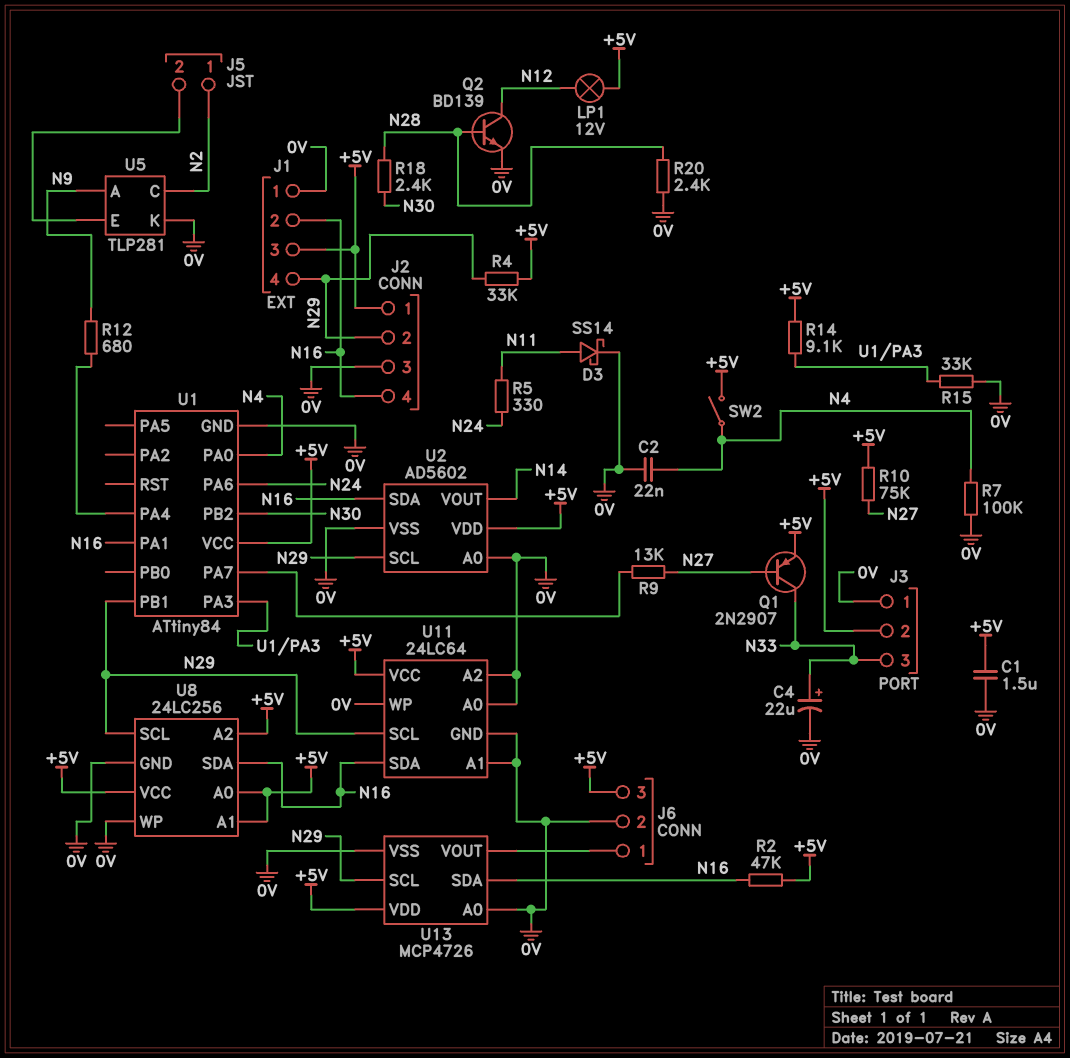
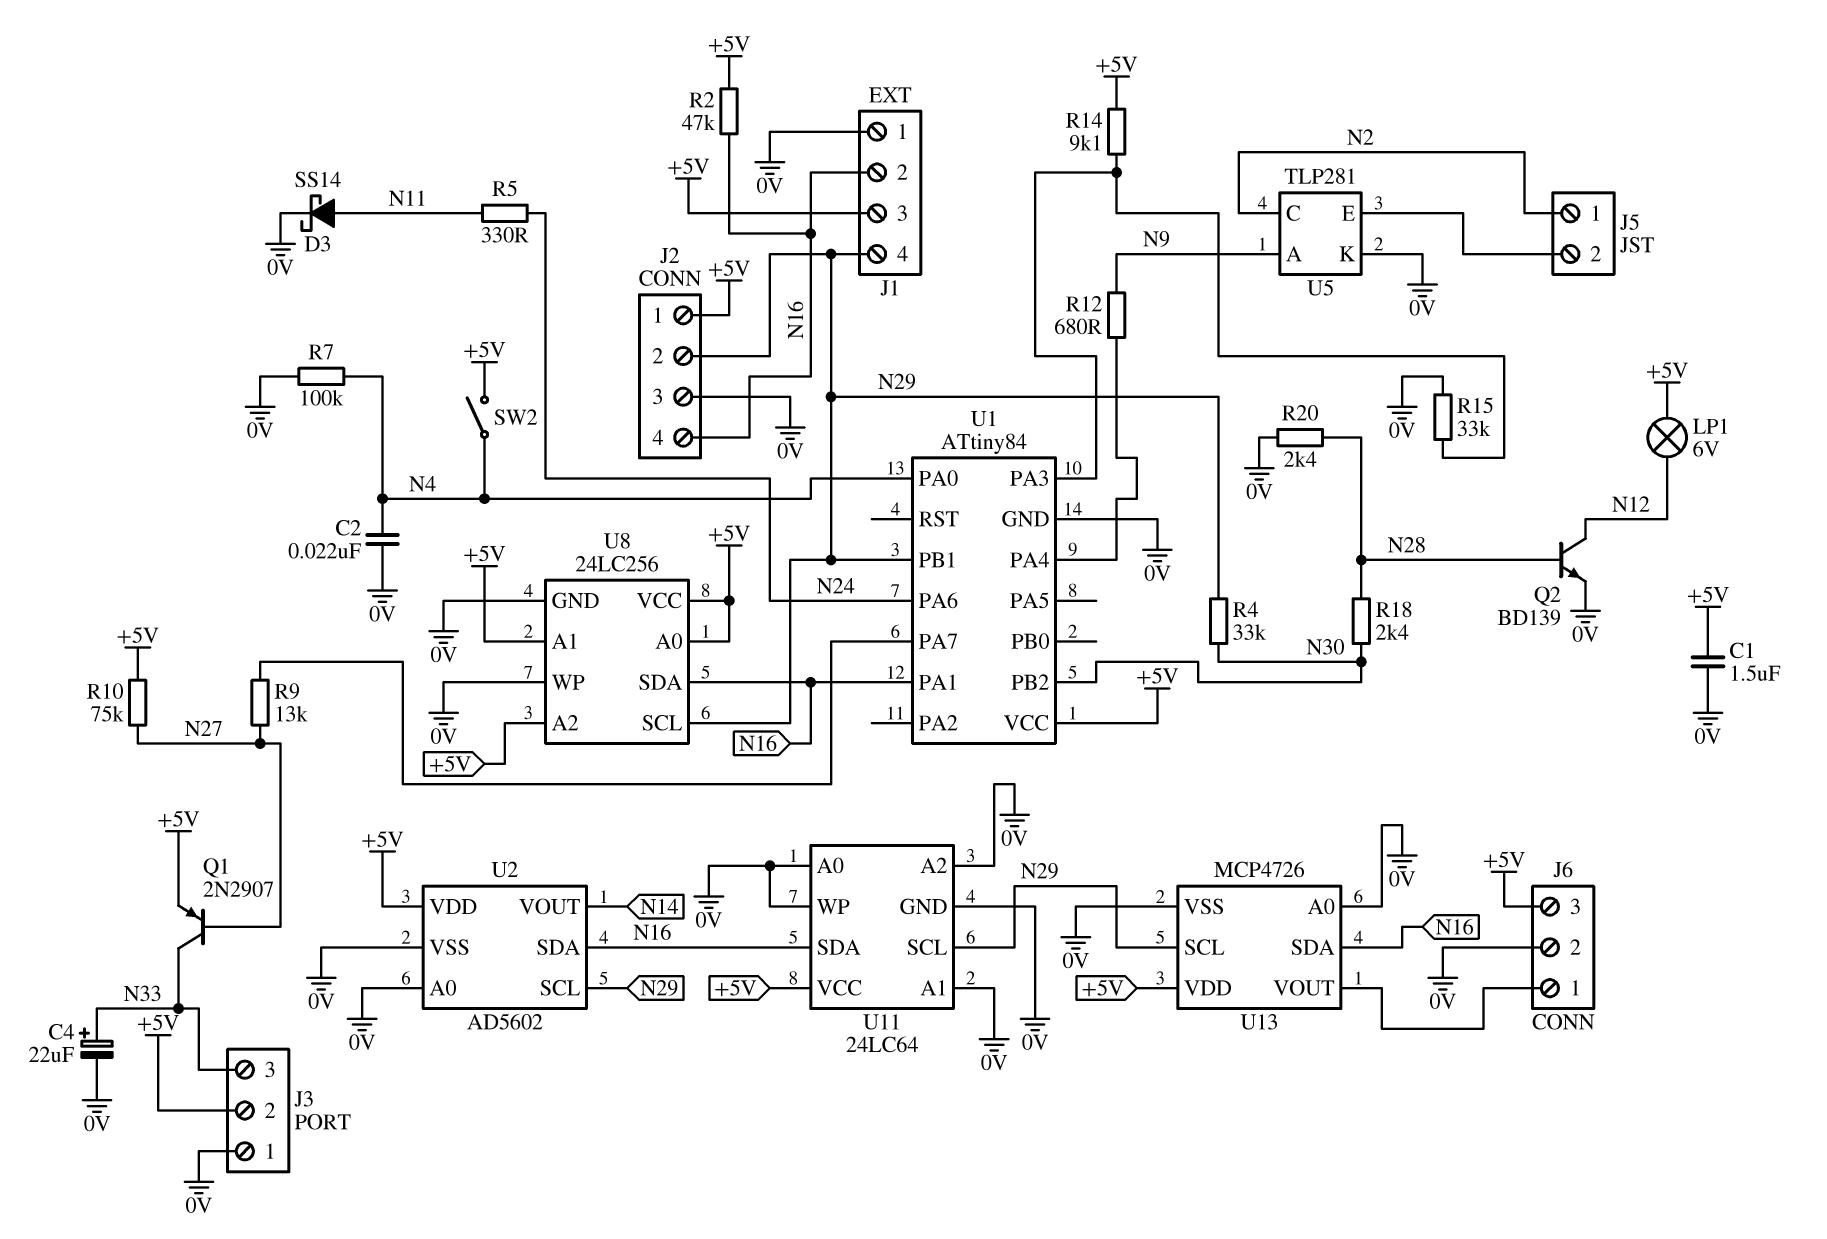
LP1: lamp 12V (+5V, N12) -> lamp 6V (+5V, N12)
R4: 33k (+5V, N29) -> 33k (N29, N30)

